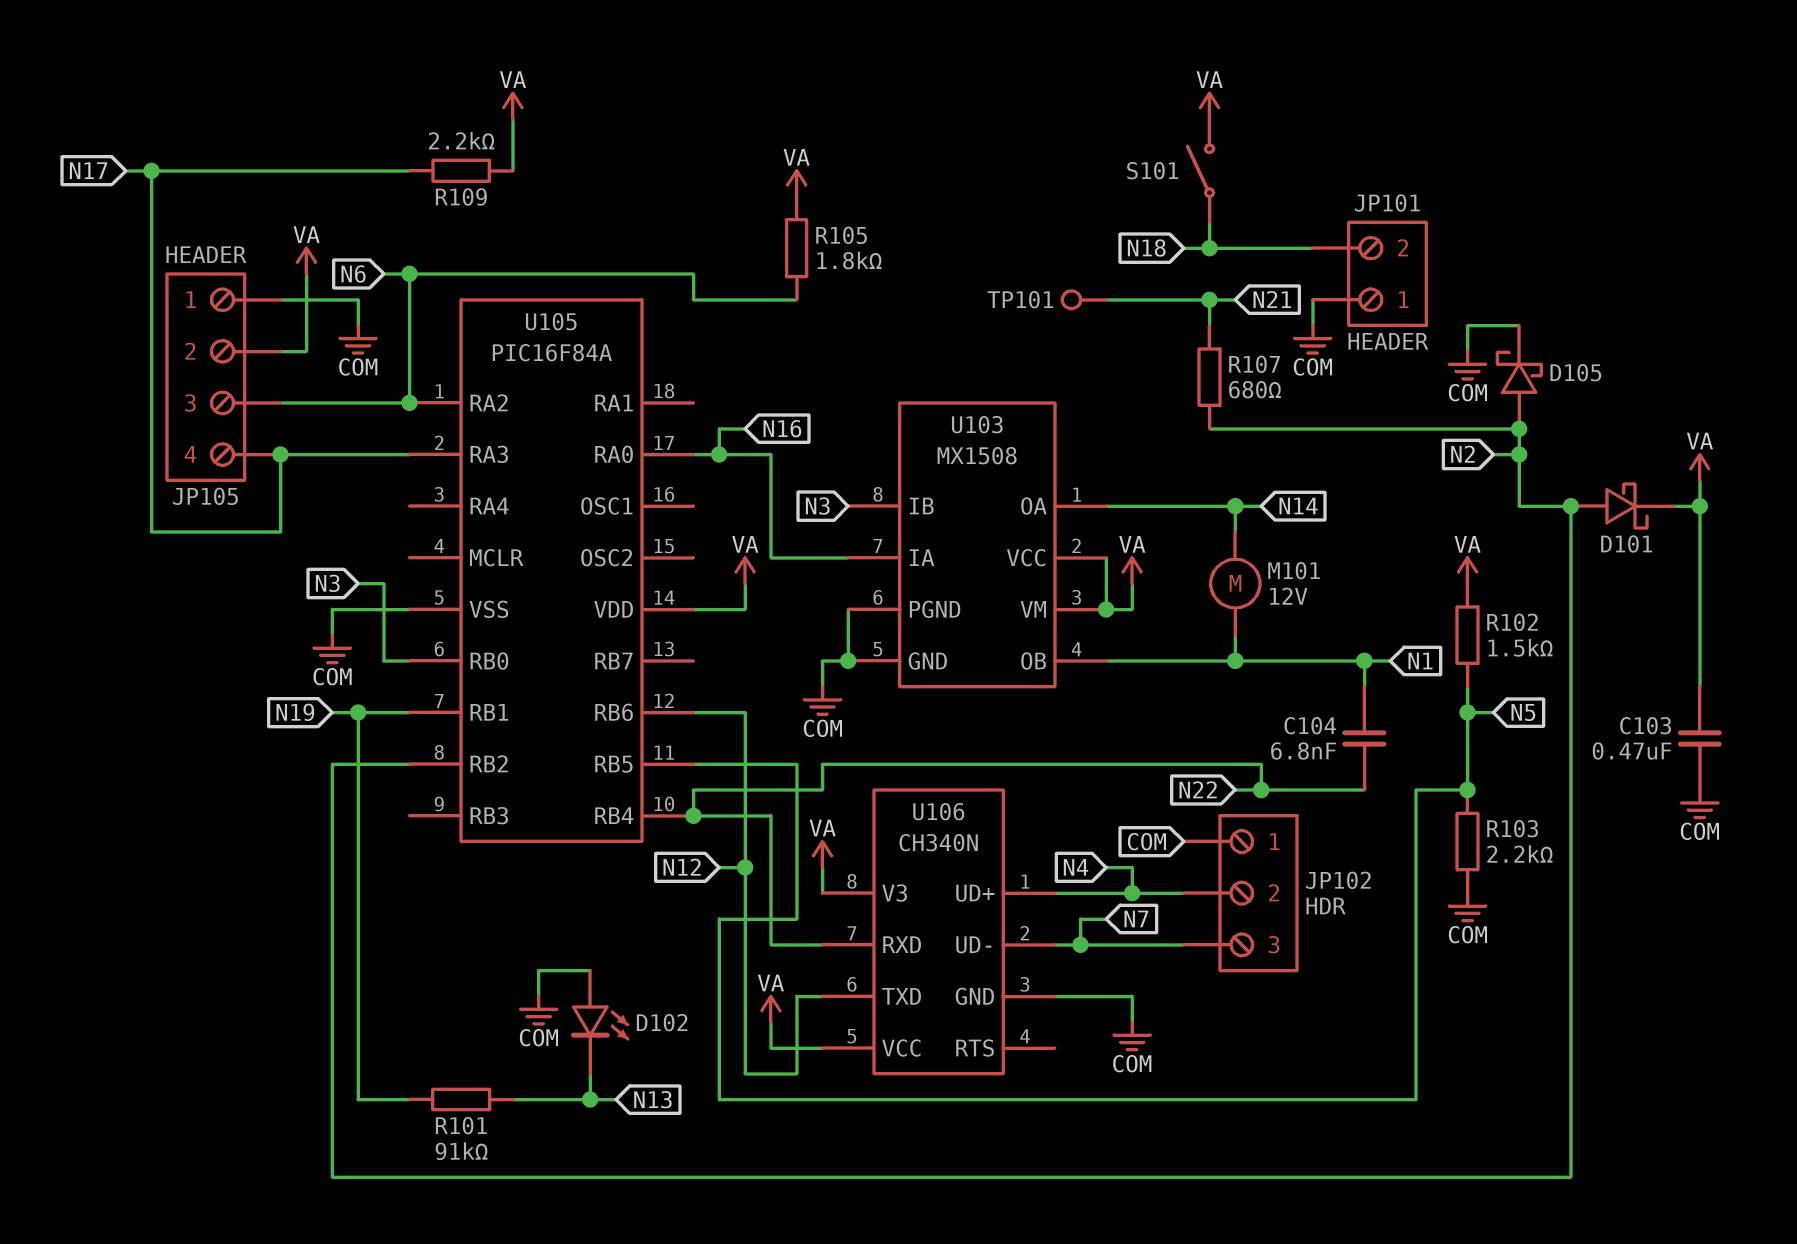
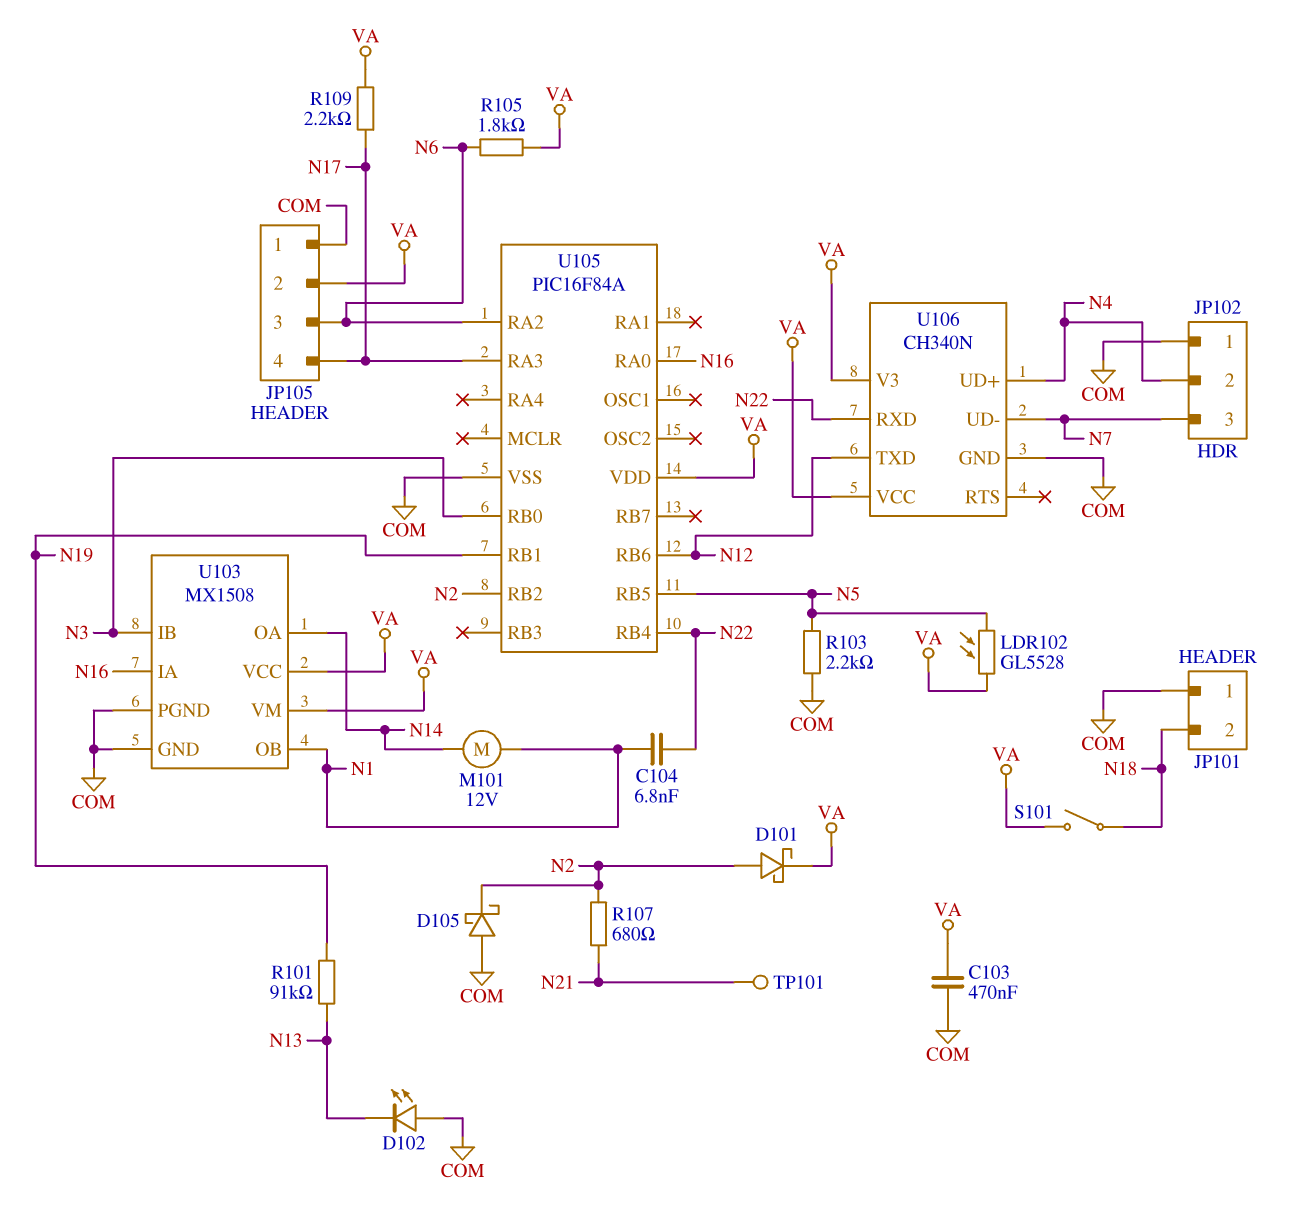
D105: schottky (A N2, K COM) -> schottky (A COM, K N2)
LDR102: none -> GL5528 (N5, VA)
R102: 1.5k (N5, VA) -> none

